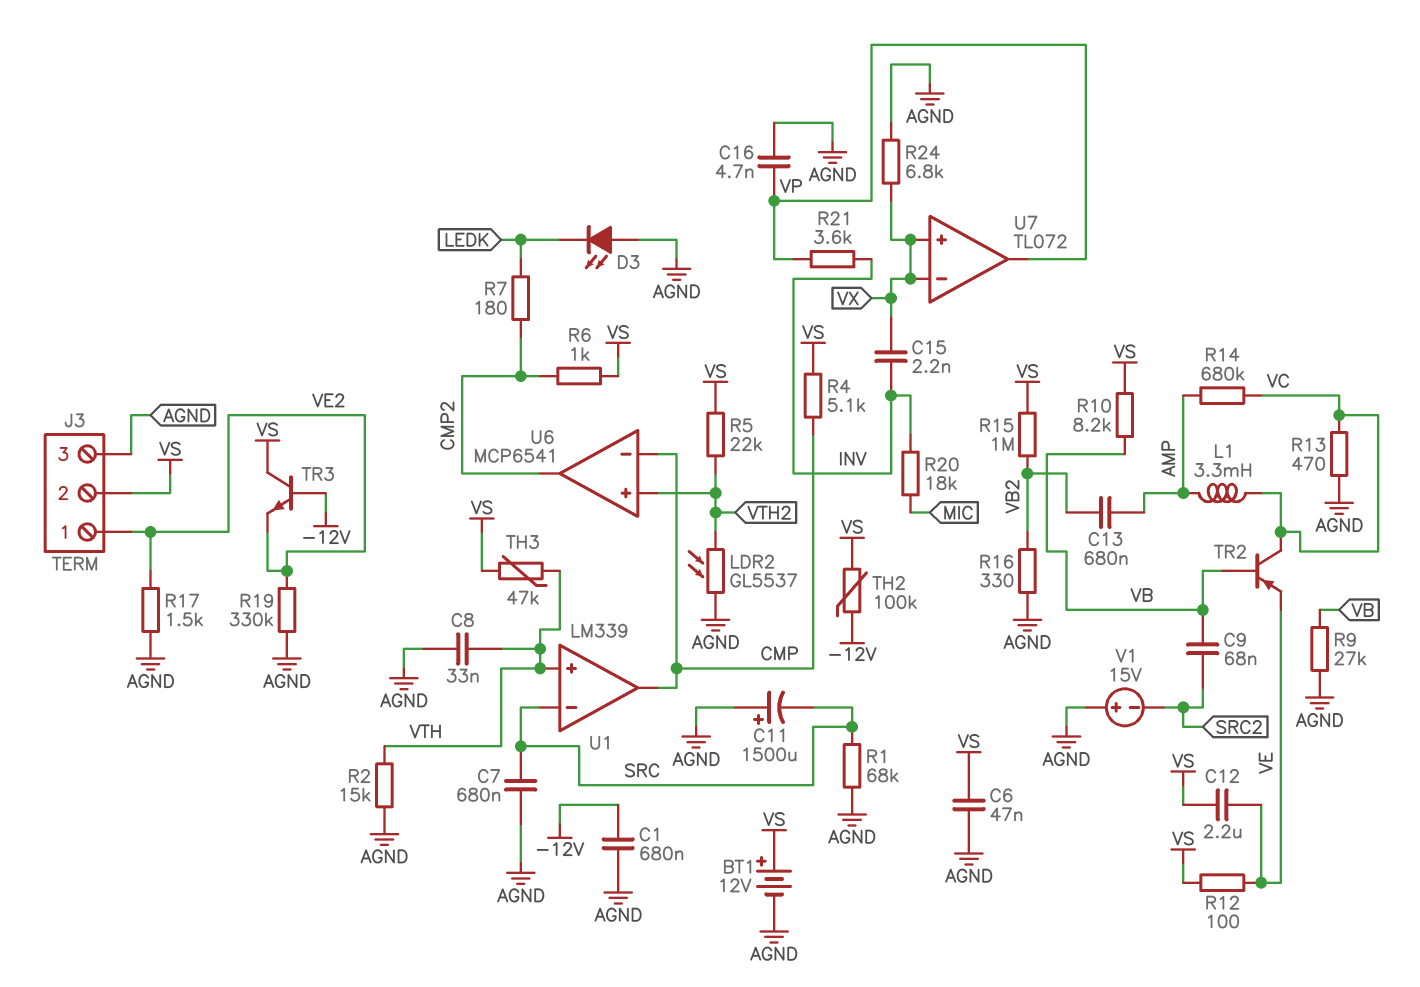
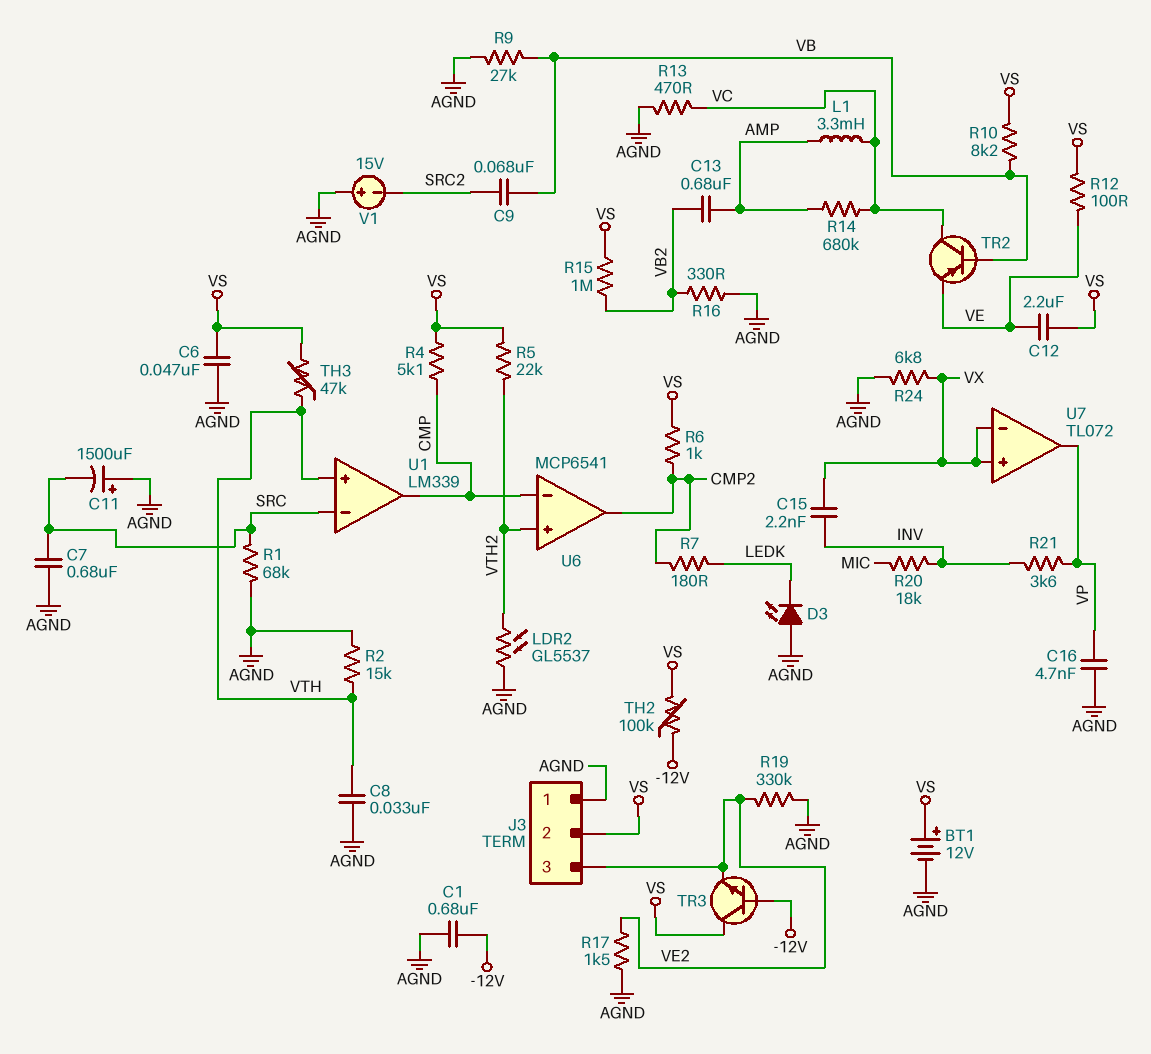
J3 pin 1: VE2 -> AGND
J3 pin 3: AGND -> VE2

